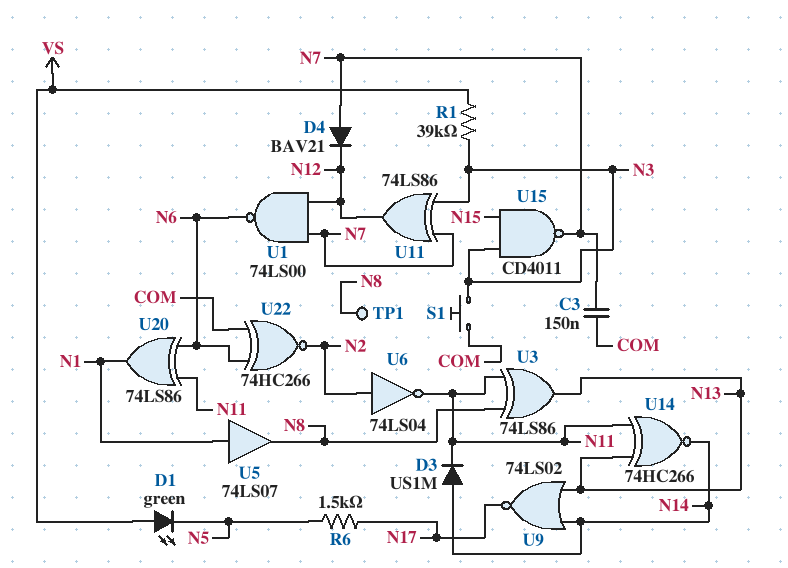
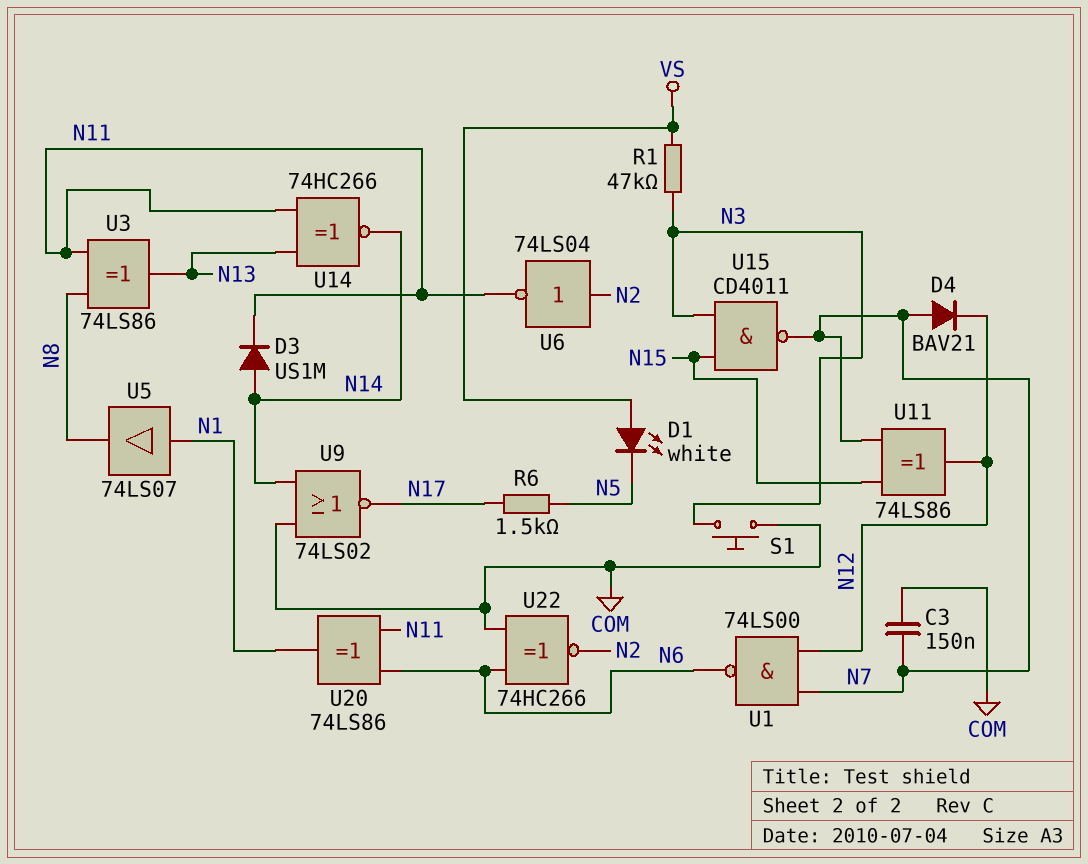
D1: LED green (A VS, K N5) -> LED white (A VS, K N5)
R1: 39k (N3, VS) -> 47k (N3, VS)
TP1: test point (N8) -> none
U9: NOR 74LS02 (in N13, in N14, out N17) -> NOR 74LS02 (in COM, in N14, out N17)
U11: XOR 74LS86 (in N3, in N7, out N12) -> XOR 74LS86 (in N7, in N15, out N12)

